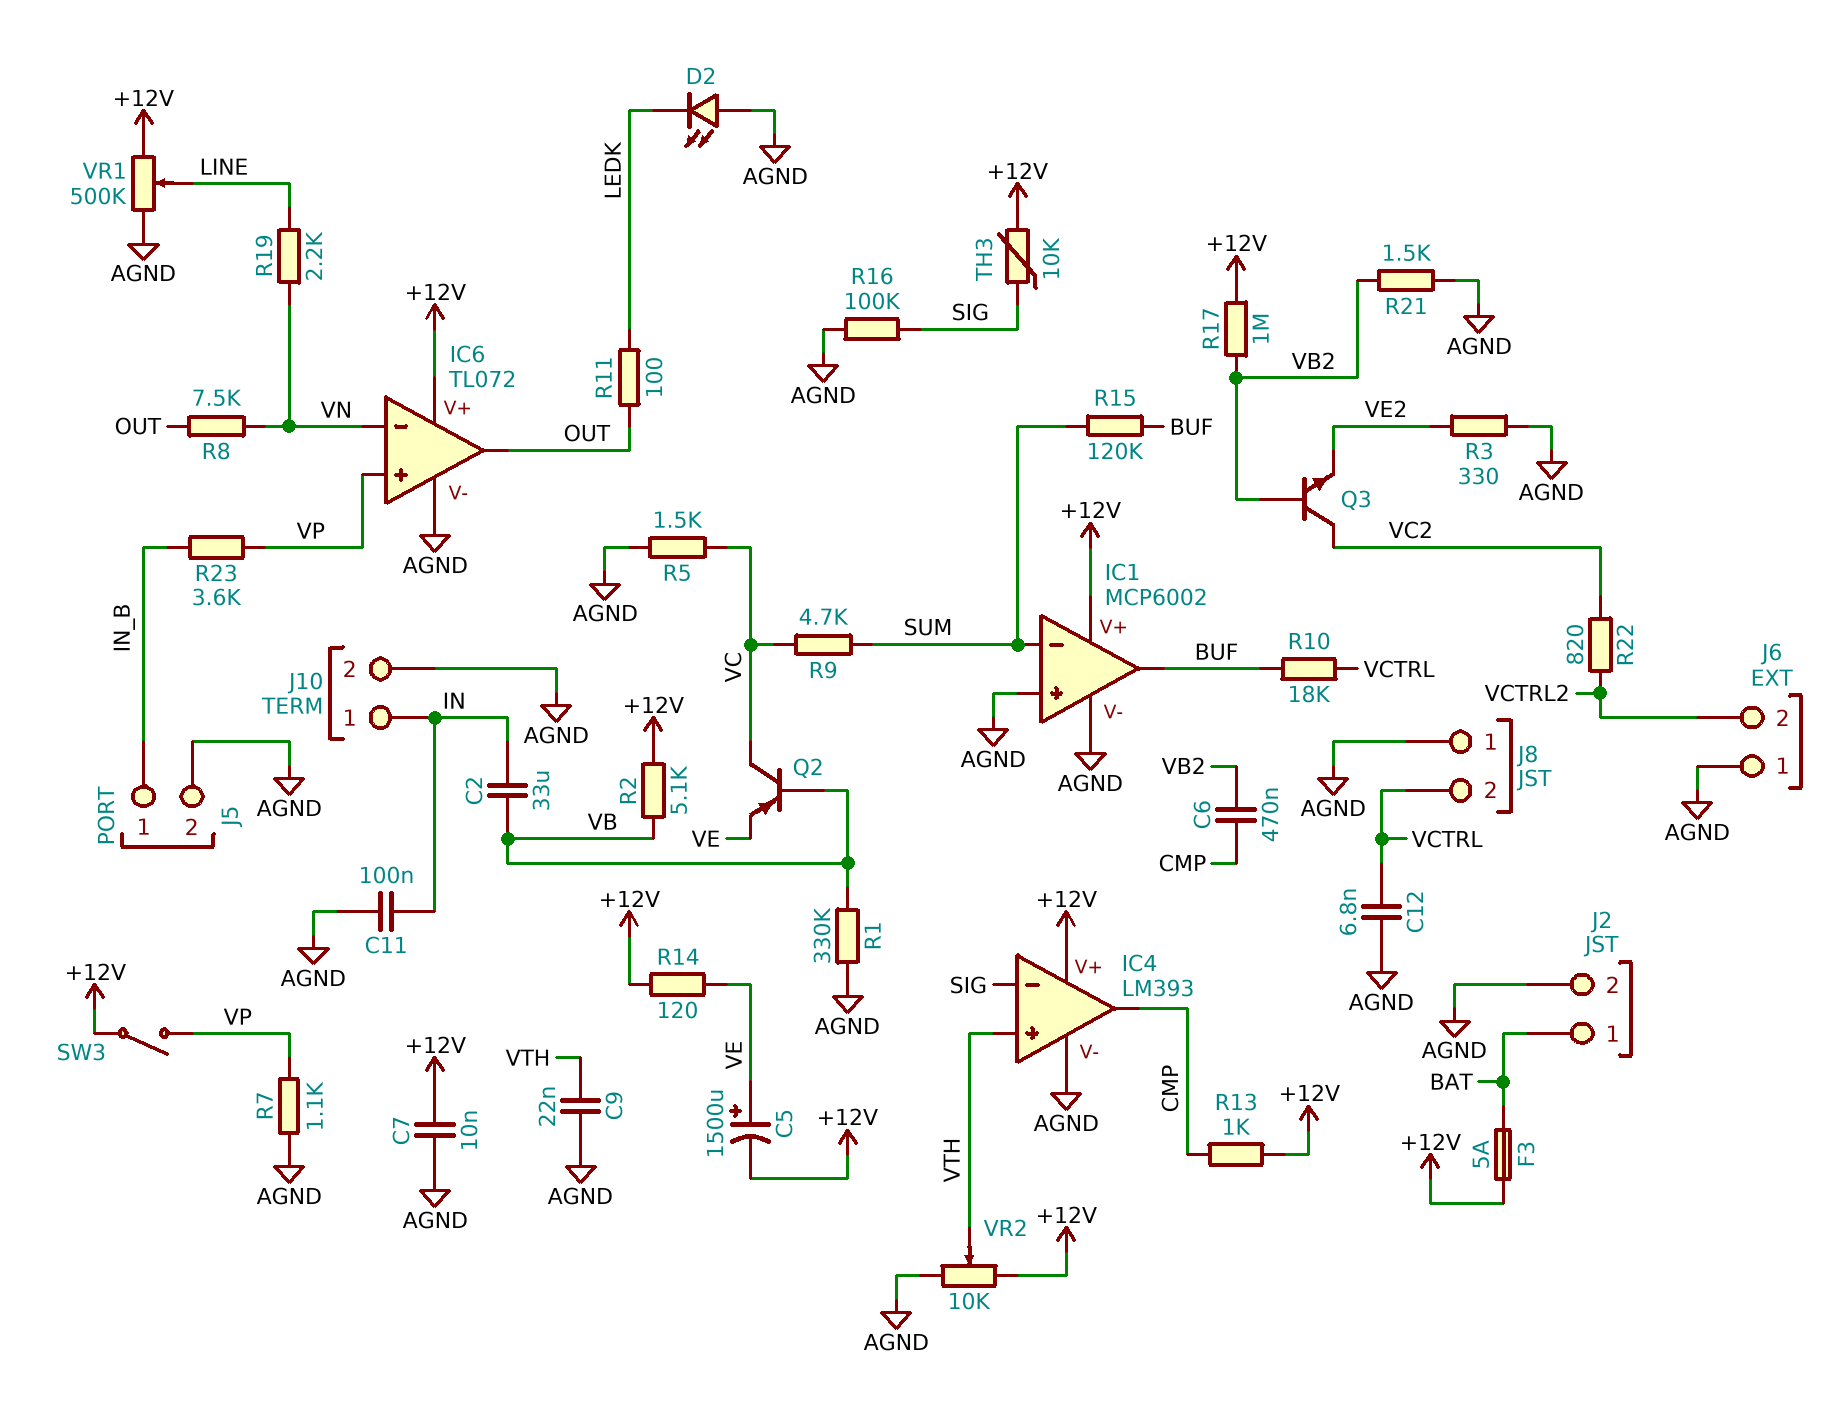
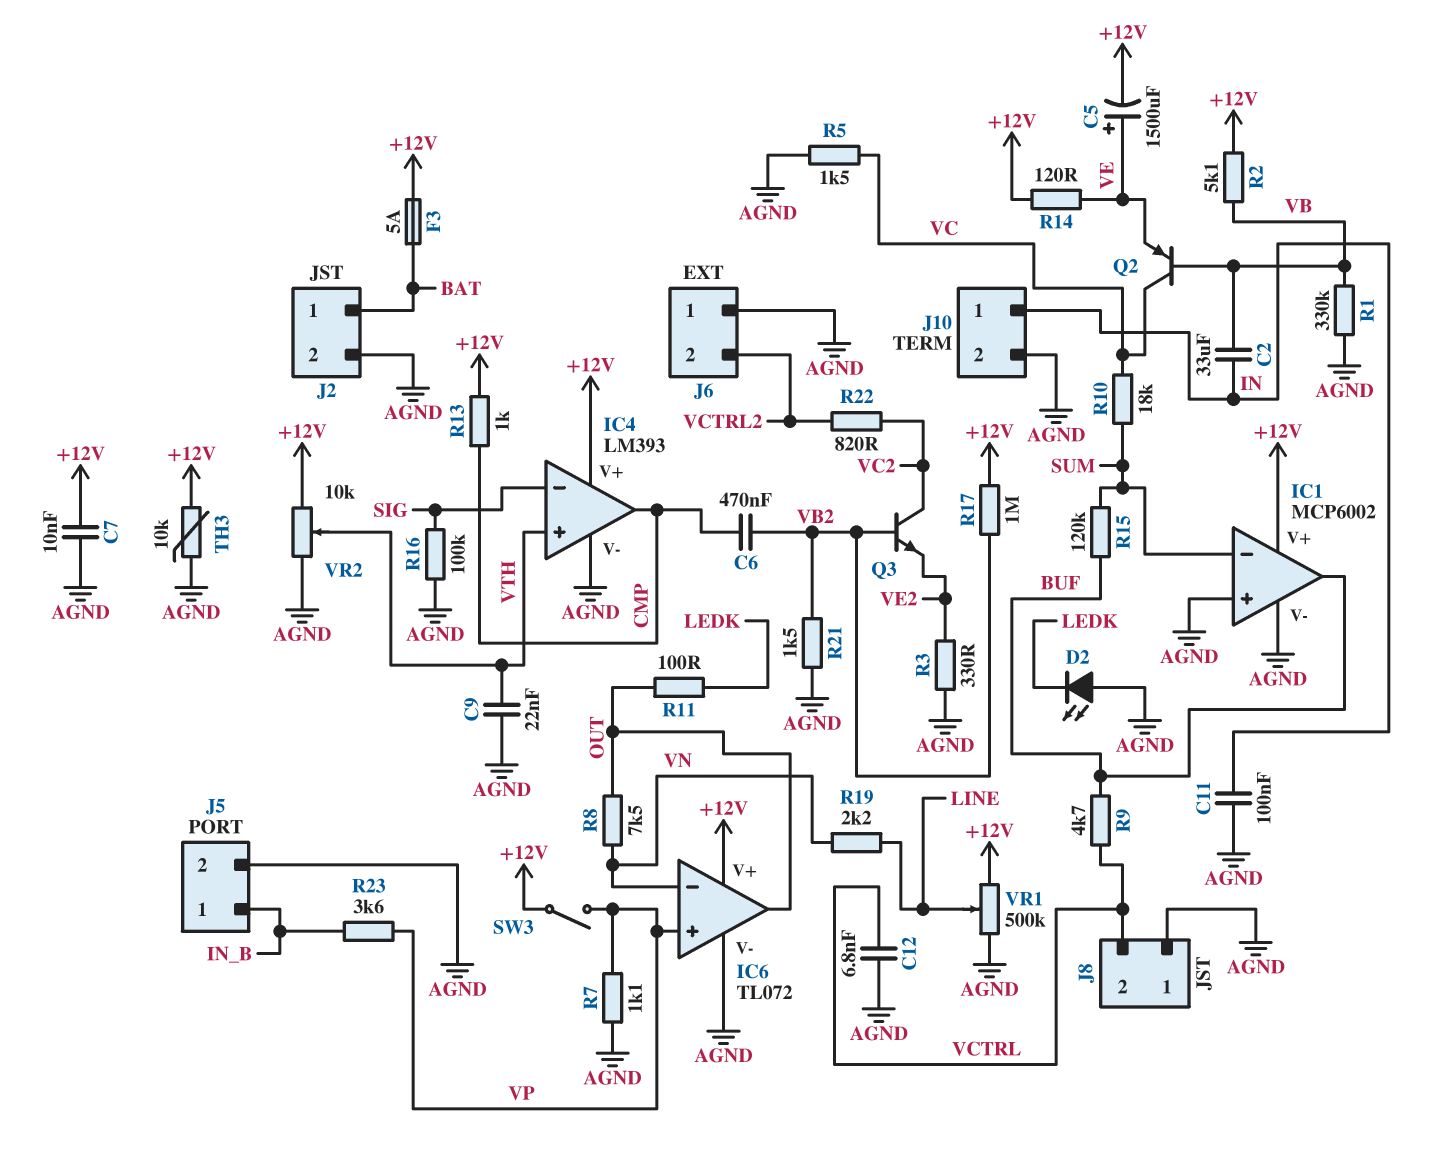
R9: 4.7k (SUM, VC) -> 4.7k (BUF, VCTRL)
R10: 18k (BUF, VCTRL) -> 18k (SUM, VC)
TH3: 10k (+12V, SIG) -> 10k (+12V, AGND)

